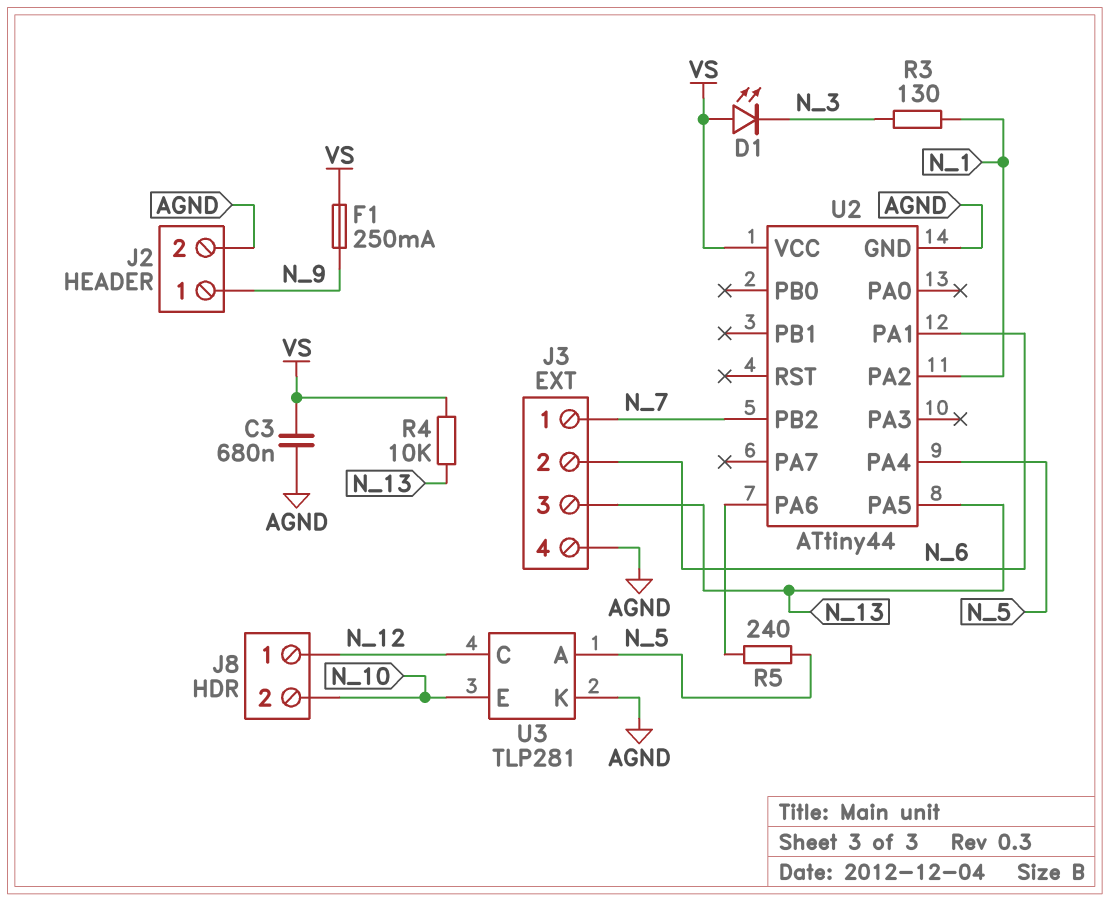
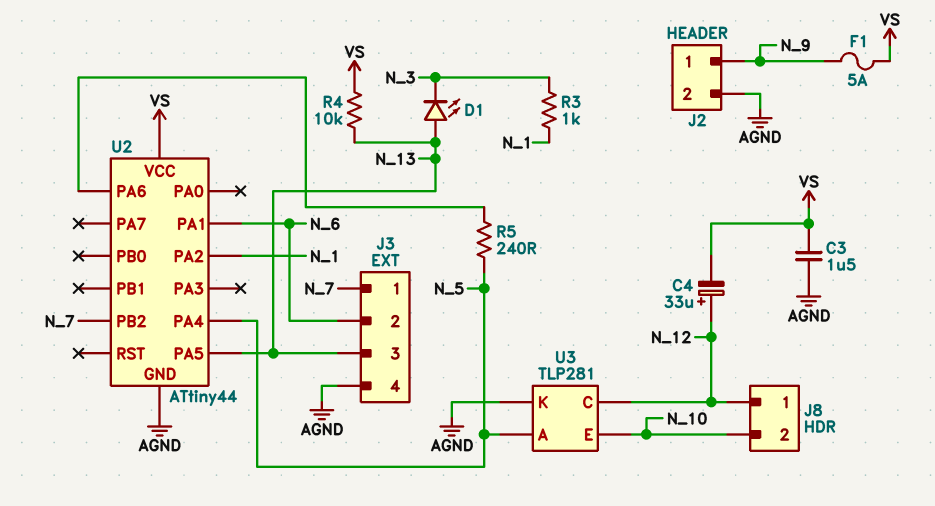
C3: 680nF (AGND, VS) -> 1.5uF (AGND, VS)
C4: none -> 33uF (plus N_12, minus VS)
D1: LED (A VS, K N_3) -> LED (A N_13, K N_3)
F1: 250mA (N_9, VS) -> 5A (N_9, VS)
R3: 130 (N_1, N_3) -> 1k (N_1, N_3)

